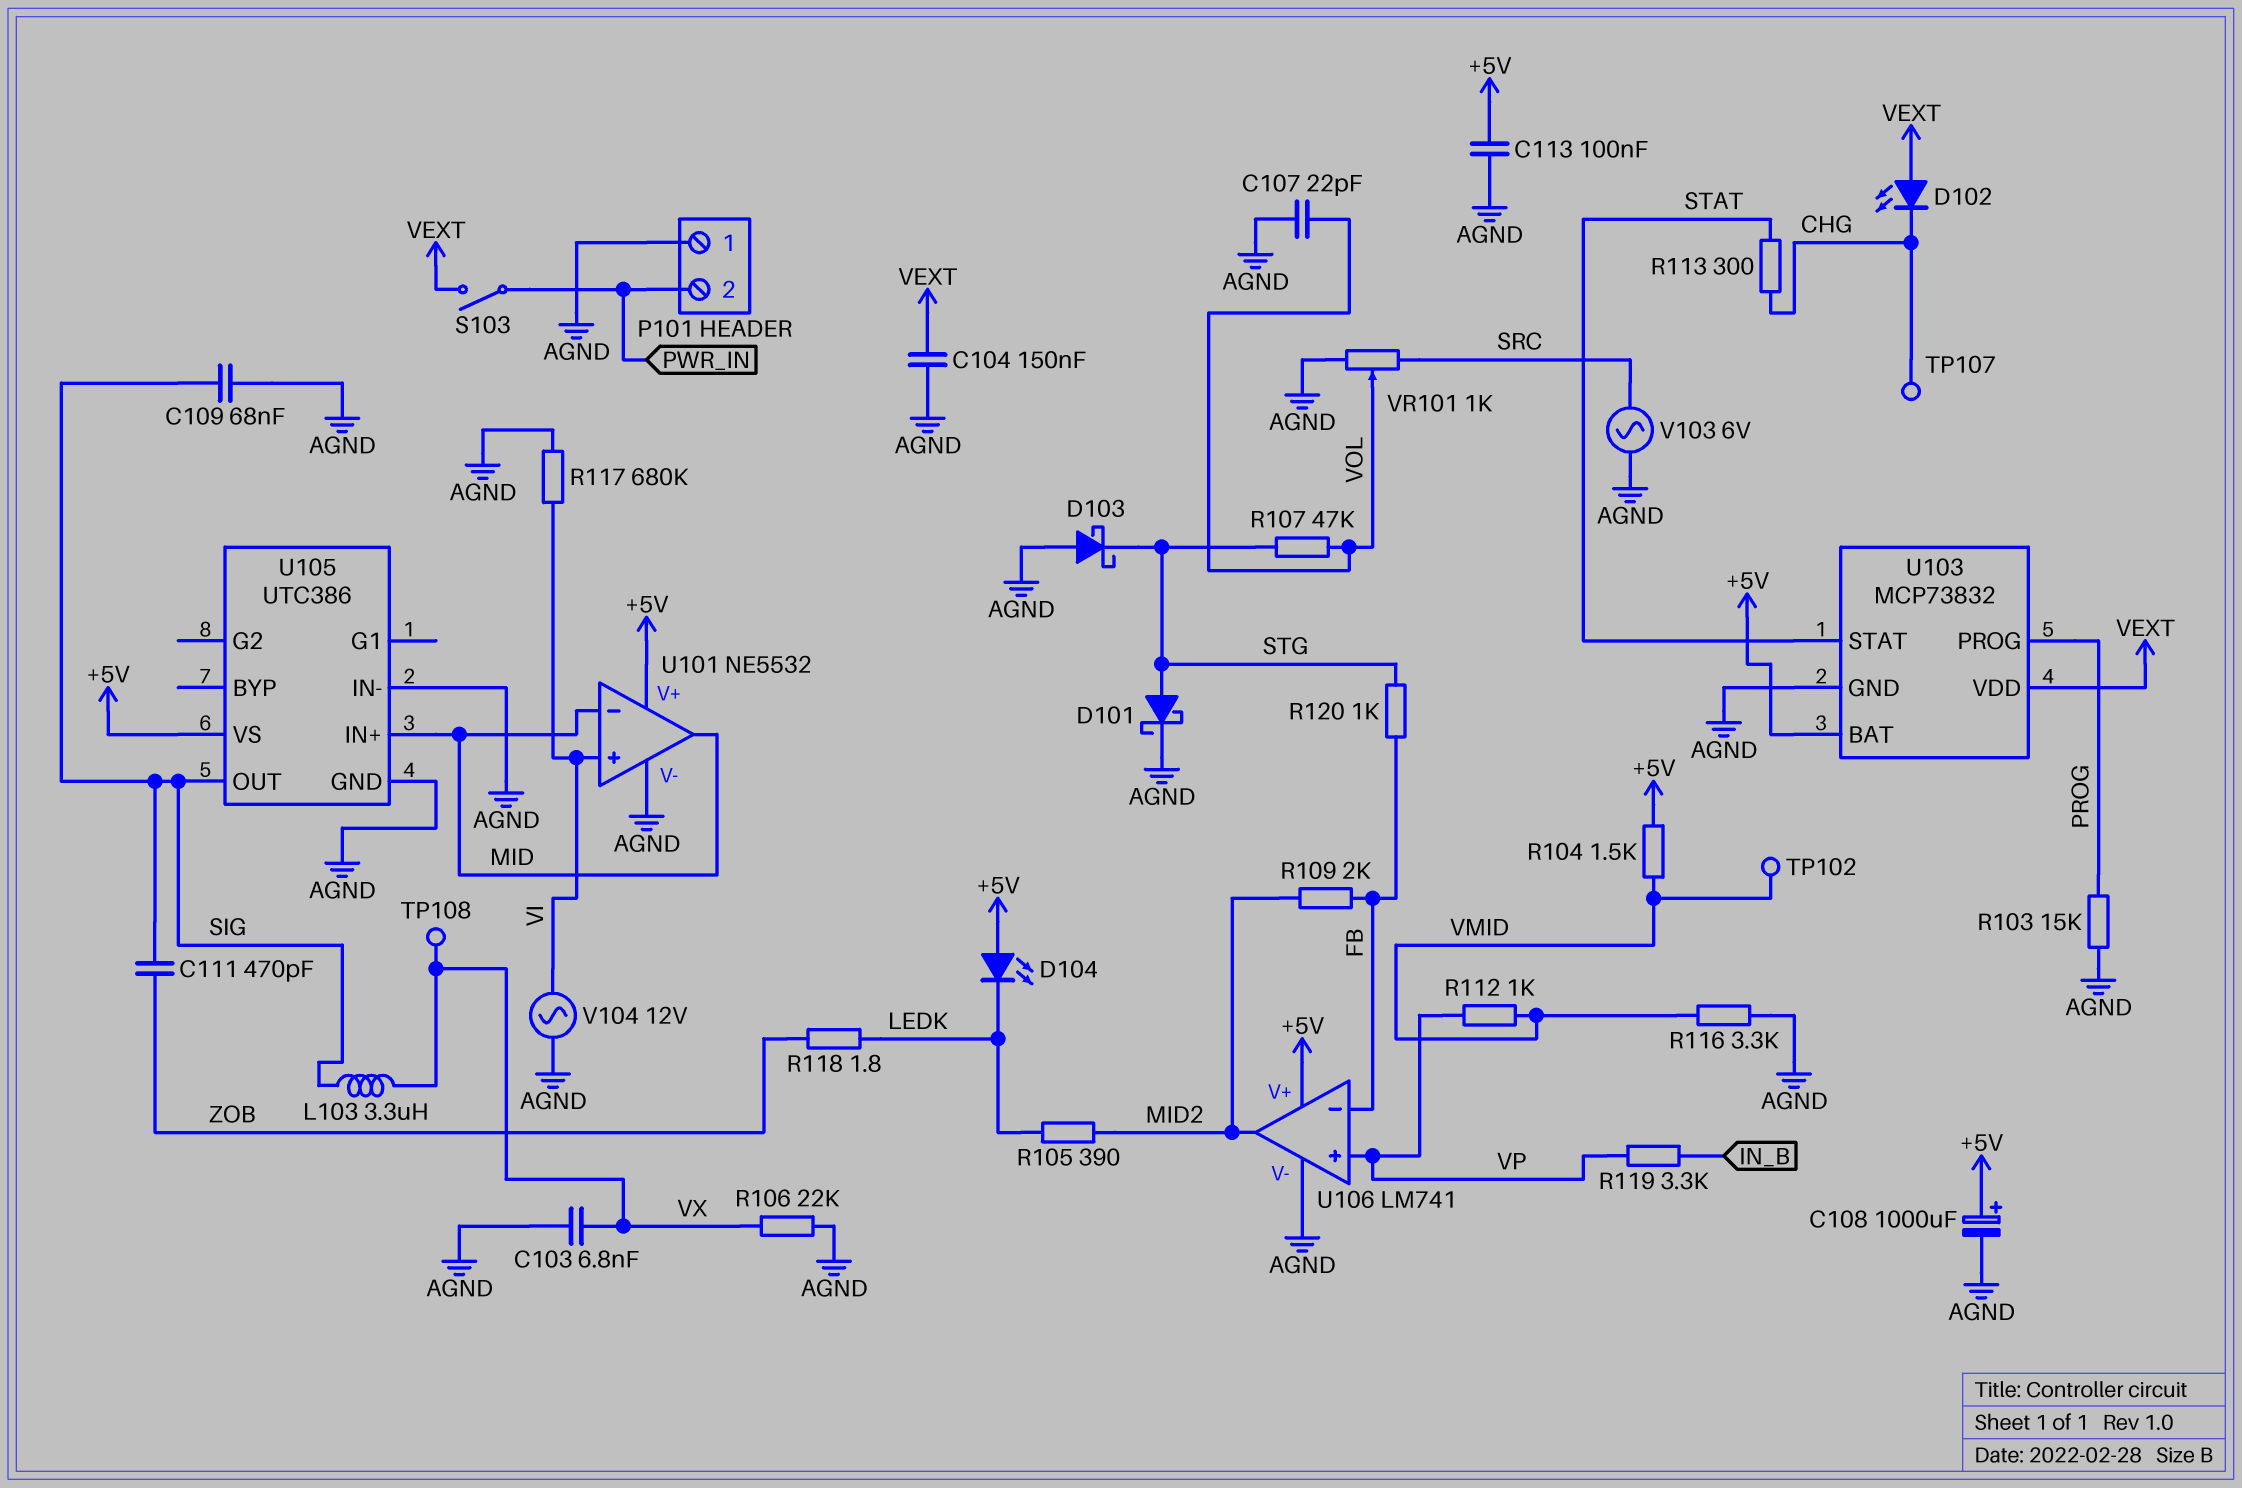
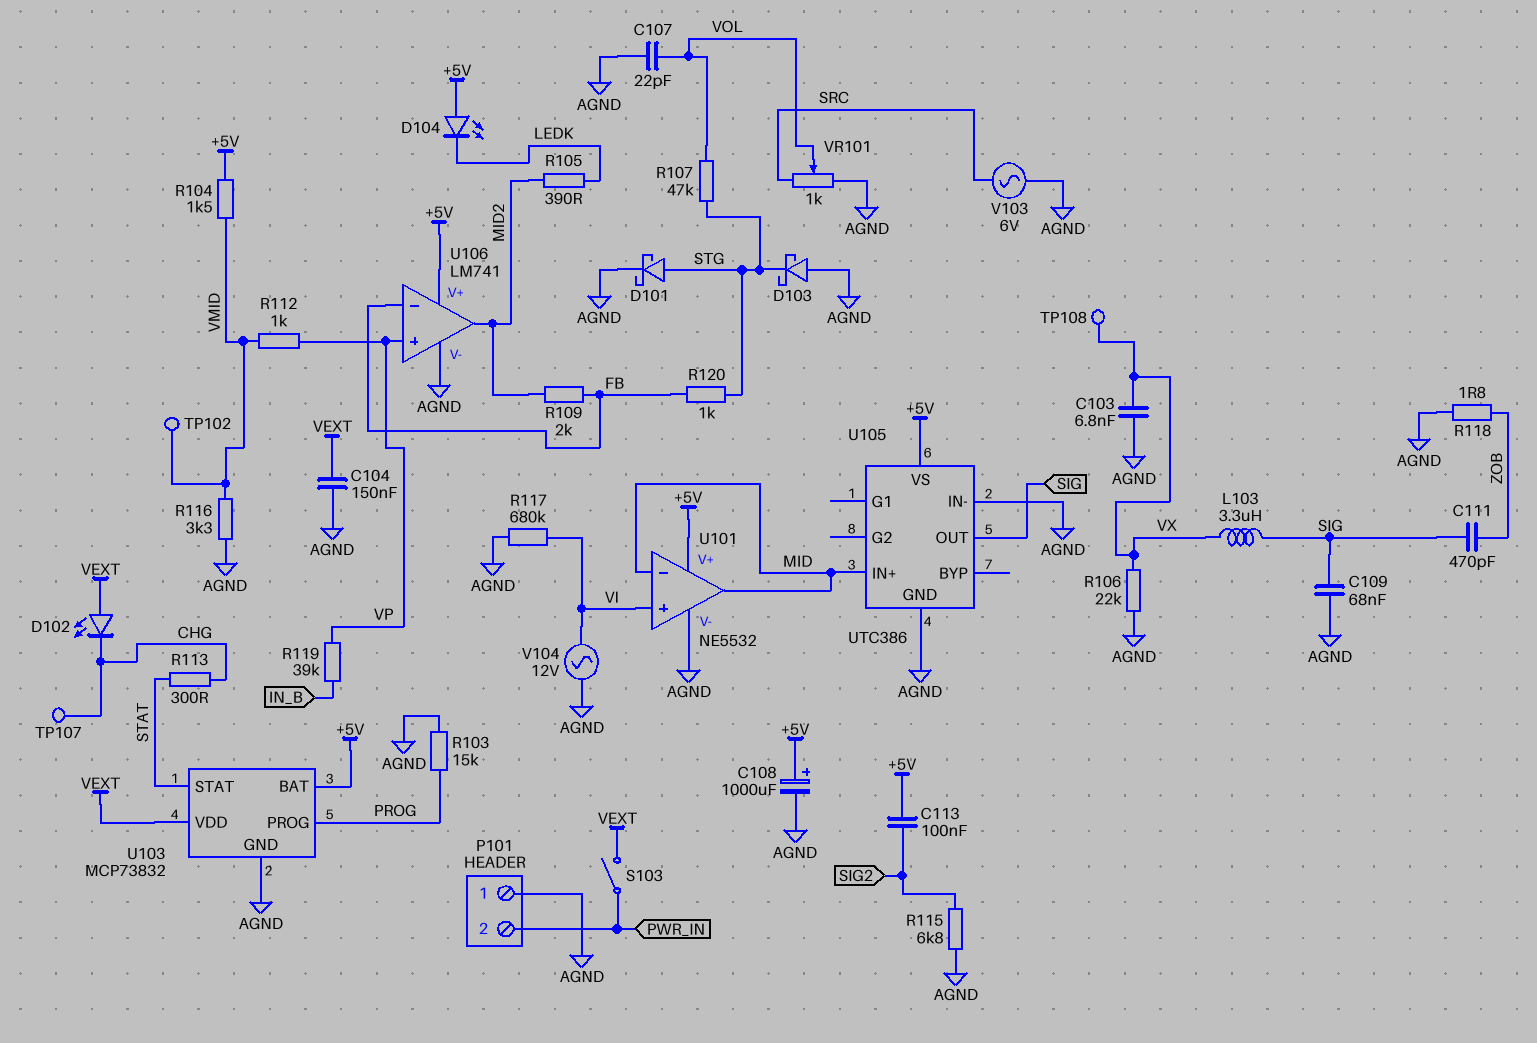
C113: 100nF (+5V, AGND) -> 100nF (+5V, SIG2)
R115: none -> 6.8k (AGND, SIG2)
R118: 1.8 (LEDK, ZOB) -> 1.8 (AGND, ZOB)
R119: 3.3k (IN_B, VP) -> 39k (IN_B, VP)

